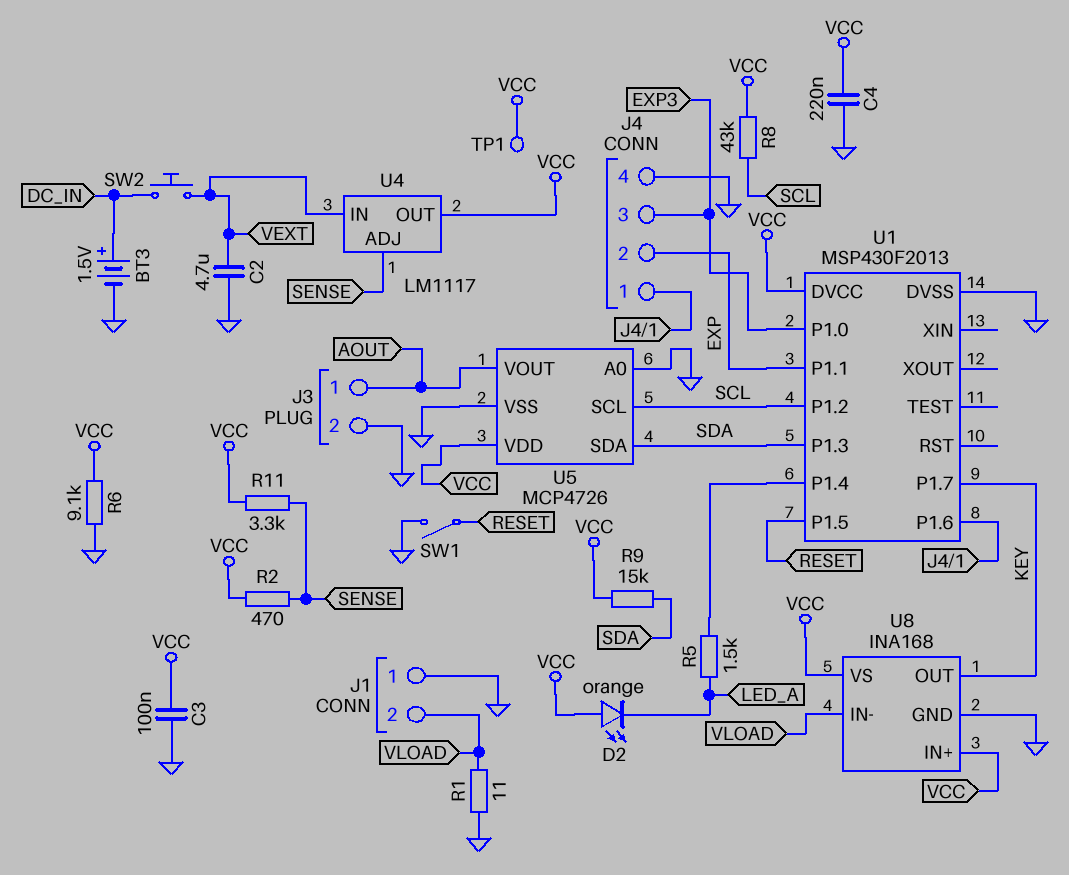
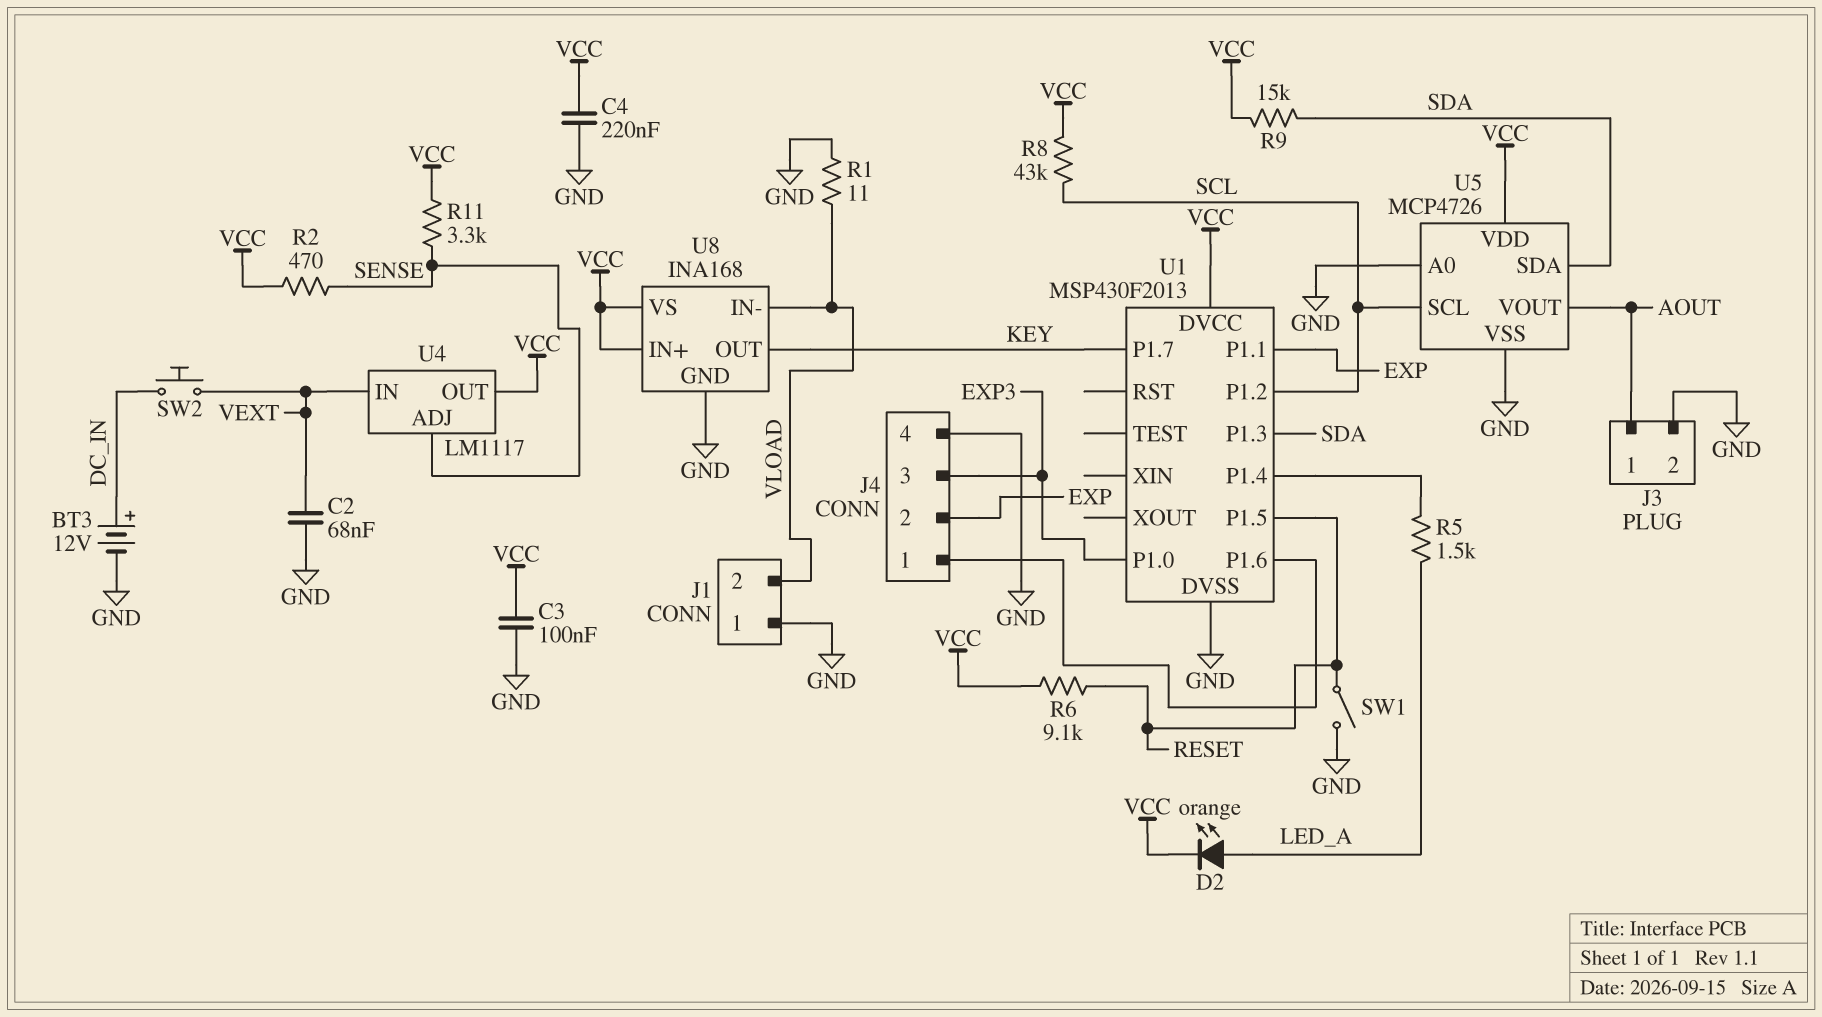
BT3: 1.5V (plus DC_IN, minus GND) -> 12V (plus DC_IN, minus GND)
C2: 4.7uF (GND, VEXT) -> 68nF (GND, VEXT)
D2: LED orange (A VCC, K LED_A) -> LED orange (A LED_A, K VCC)
R6: 9.1k (GND, VCC) -> 9.1k (RESET, VCC)
TP1: test point (VCC) -> none

